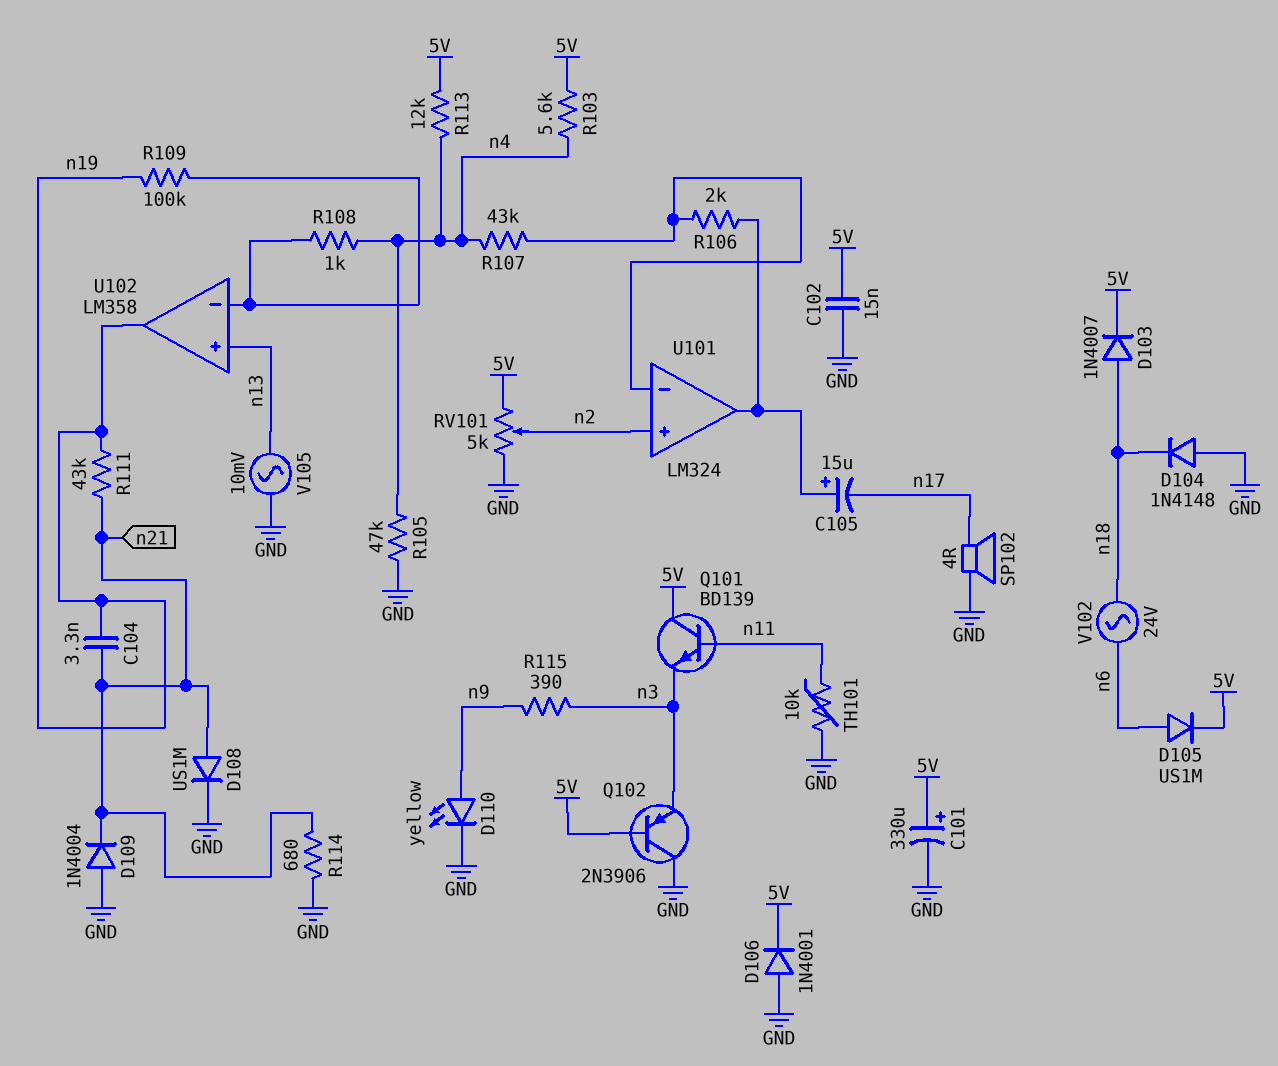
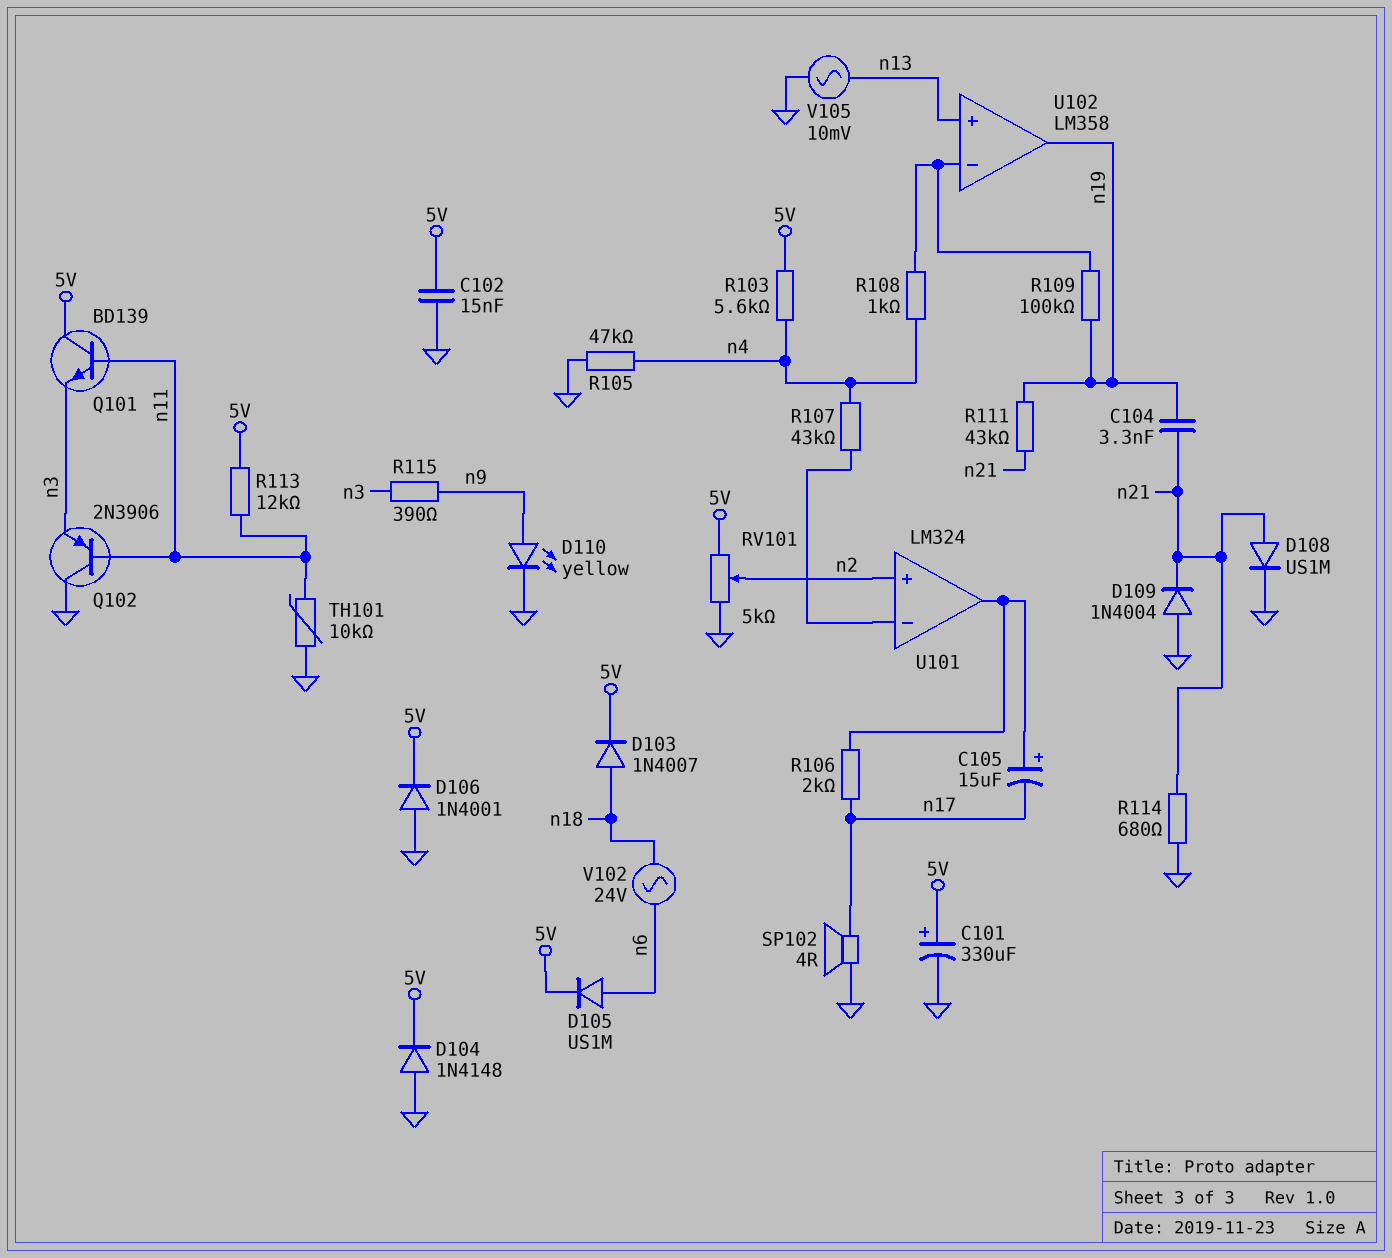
D104: diode 1N4148 (A GND, K n18) -> diode 1N4148 (A GND, K 5V)
Q102: PNP 2N3906 (B 5V, C GND, E n3) -> PNP 2N3906 (B n11, C GND, E n3)
R106: 2k (U101/in-, U101/out) -> 2k (U101/out, n17)
R113: 12k (5V, n4) -> 12k (5V, n11)

